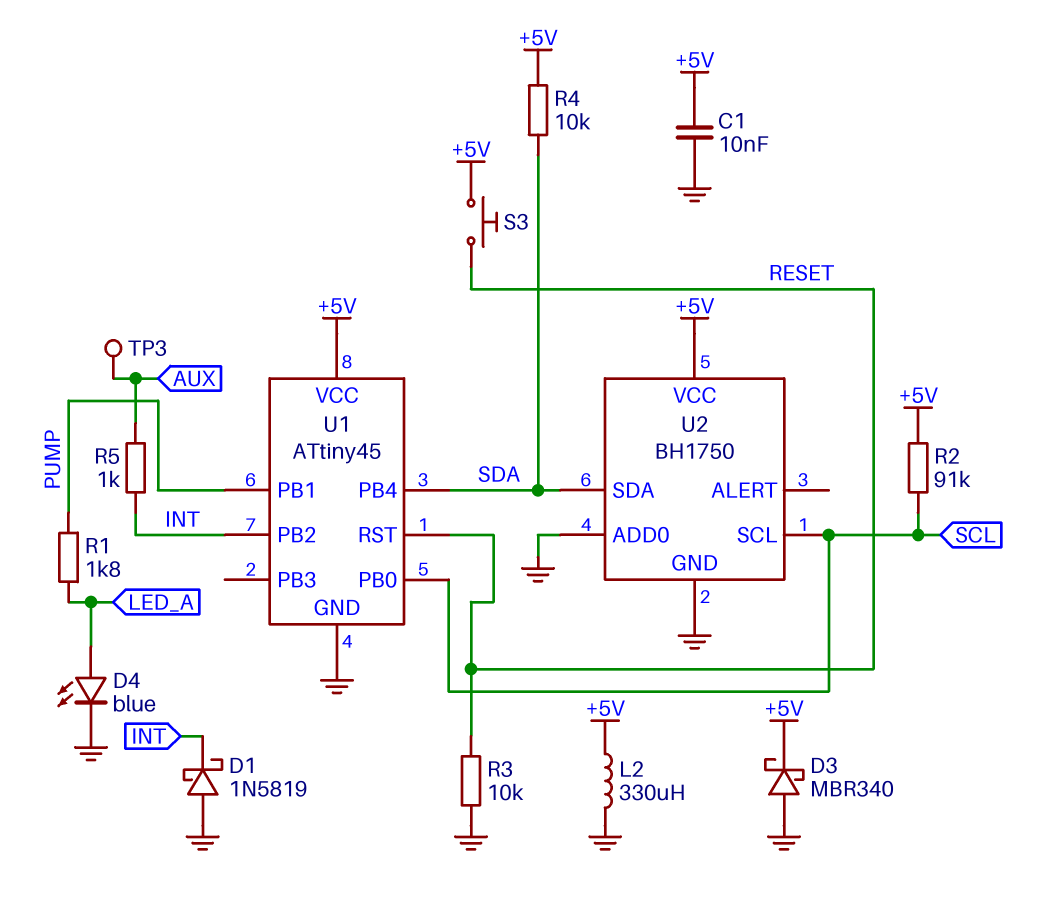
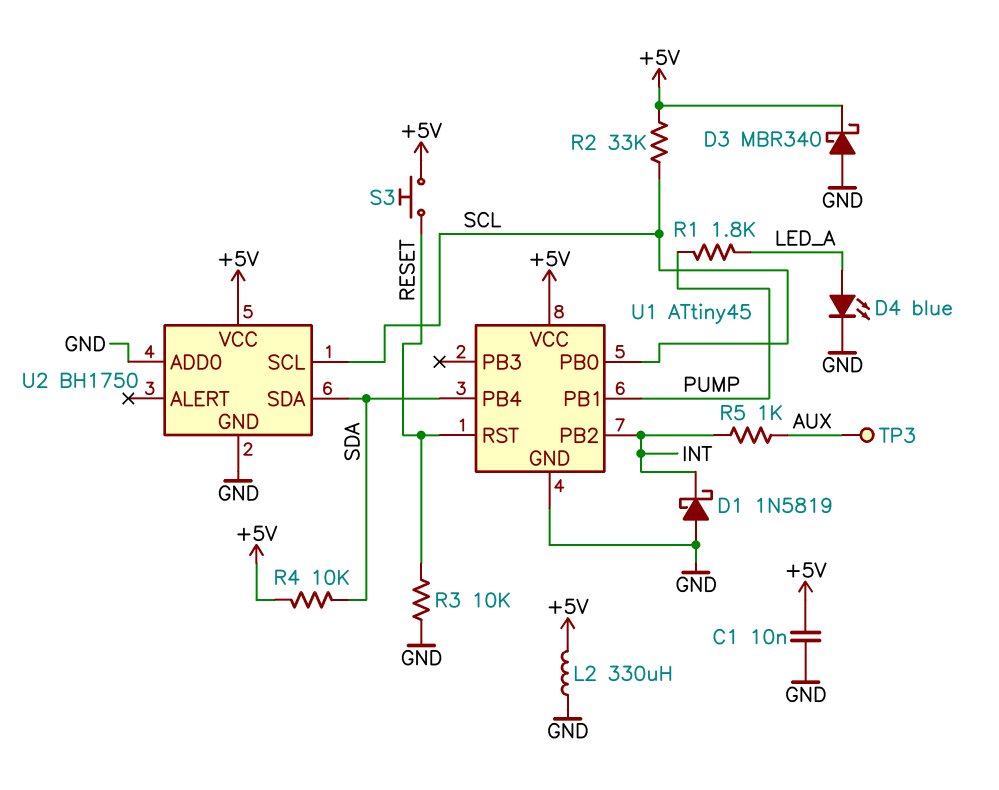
R2: 91k (+5V, SCL) -> 33k (+5V, SCL)

